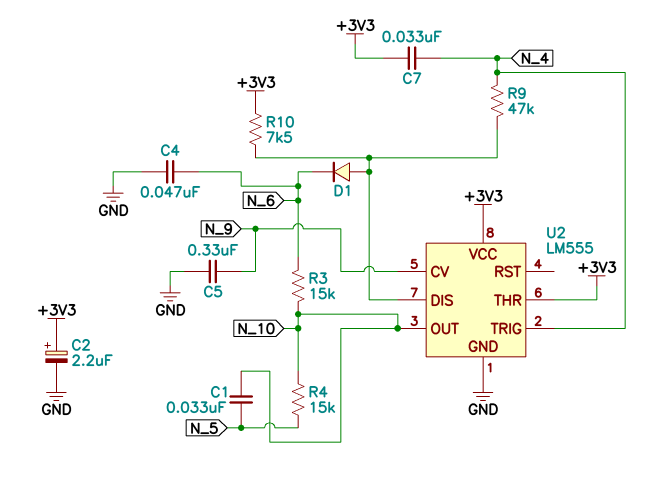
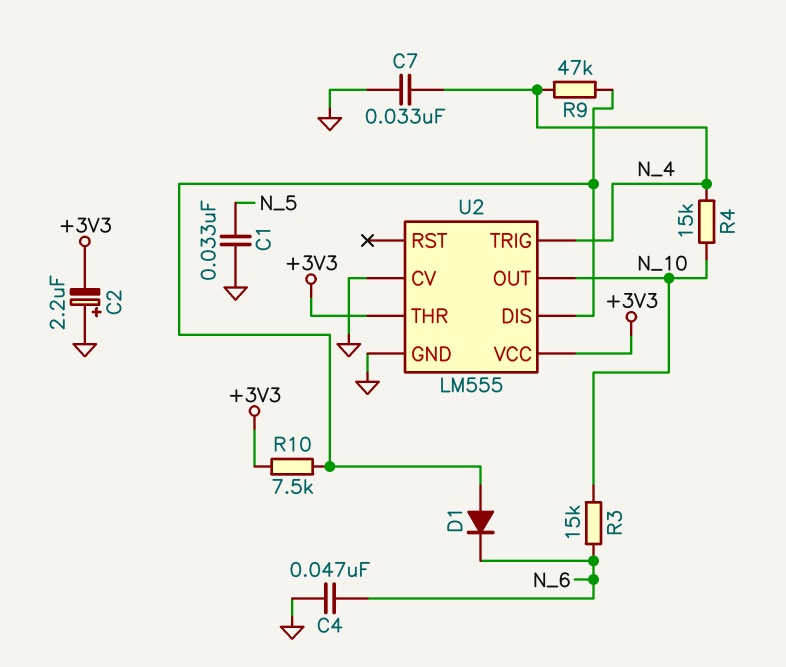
C1: 33nF (N_5, N_10) -> 33nF (GND, N_5)
C2: 2.2uF (plus +3V3, minus GND) -> 2.2uF (plus GND, minus +3V3)
C5: 330nF (GND, N_9) -> none
C7: 33nF (+3V3, N_4) -> 33nF (GND, N_4)
R4: 15k (N_5, N_10) -> 15k (N_4, N_10)
U2 pin CV: N_9 -> GND

